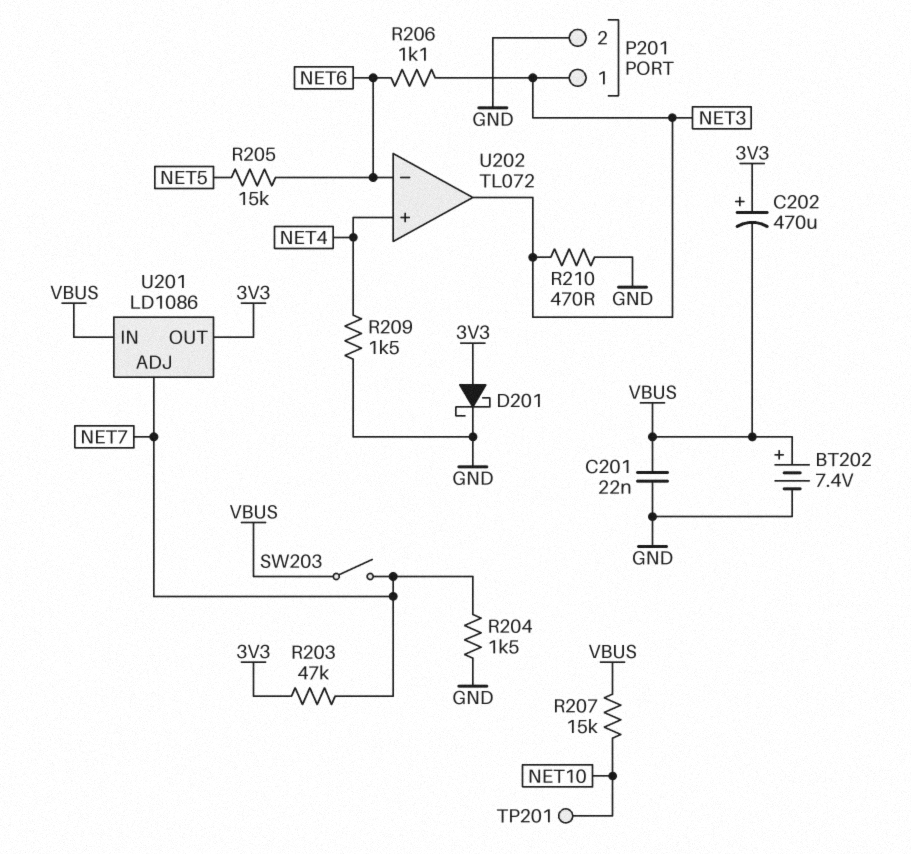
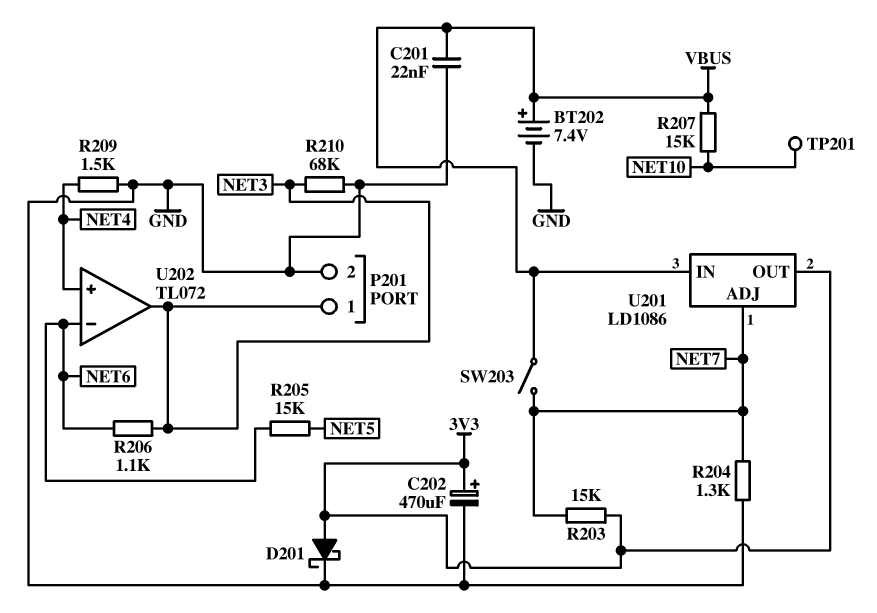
C202: 470uF (plus 3V3, minus VBUS) -> 470uF (plus 3V3, minus GND)
R203: 47k (3V3, NET7) -> 15k (3V3, NET7)
R204: 1.5k (GND, NET7) -> 1.3k (GND, NET7)
R210: 470 (GND, NET3) -> 68k (GND, NET3)

